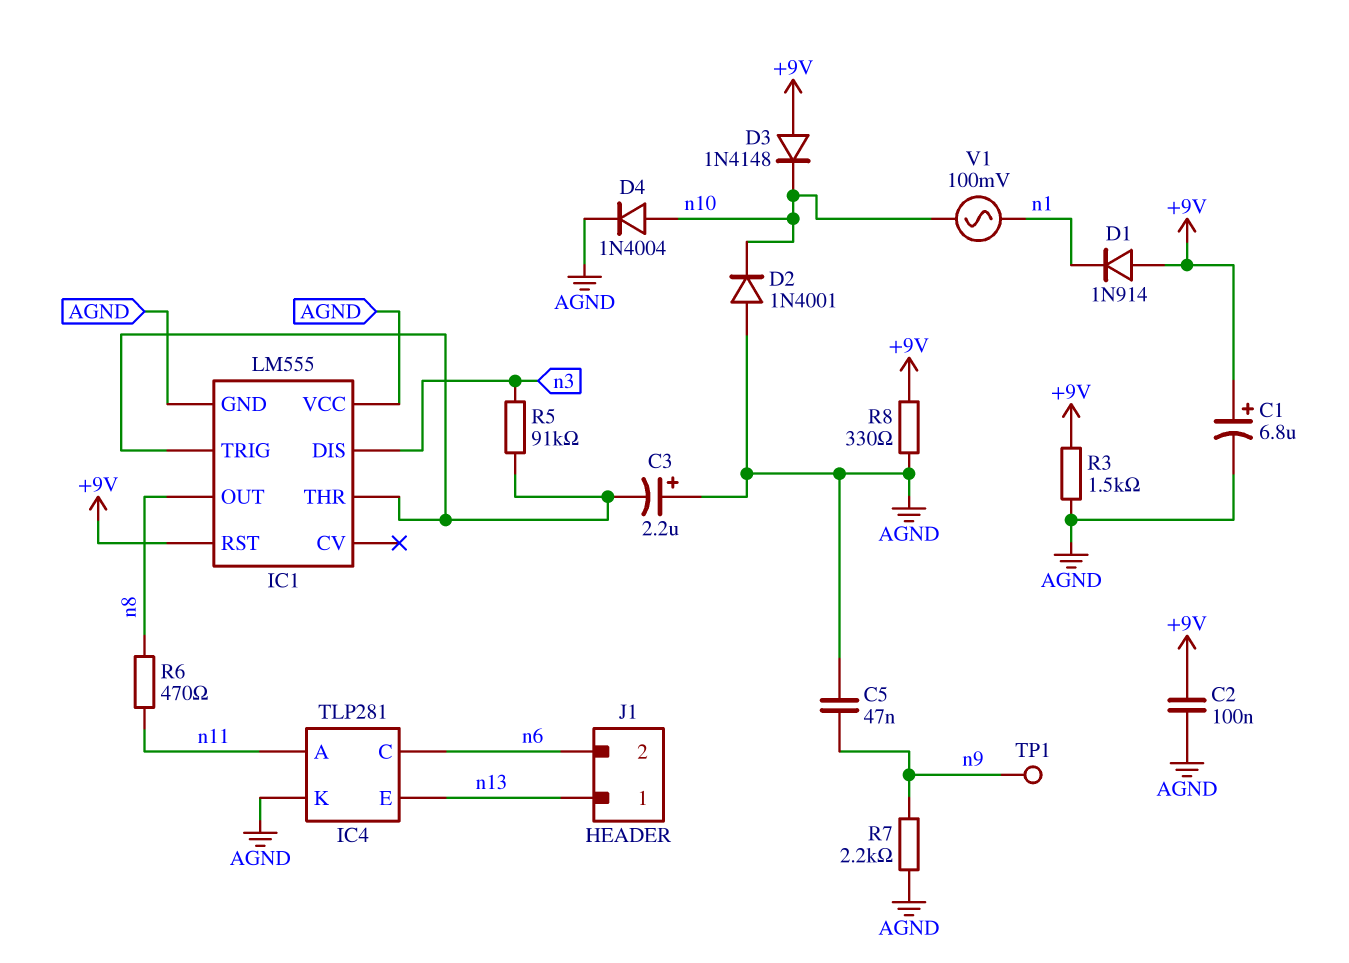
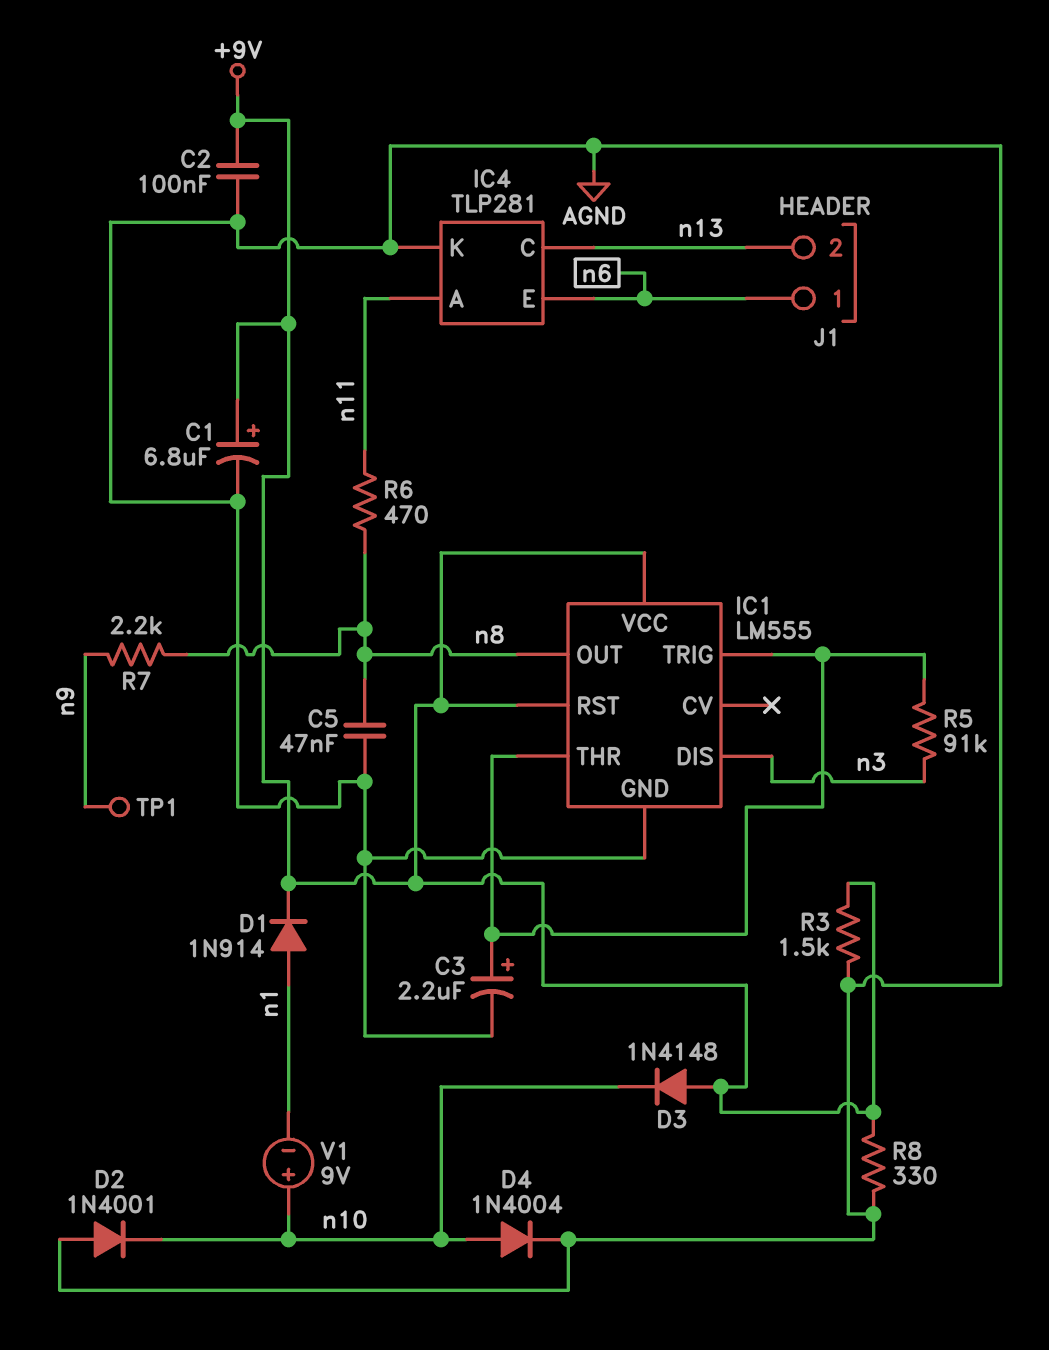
C3: 2.2uF (plus AGND, minus IC1/THR) -> 2.2uF (plus IC1/THR, minus AGND)
C5: 47nF (AGND, n9) -> 47nF (AGND, n8)
D1: diode 1N914 (A +9V, K n1) -> diode 1N914 (A n1, K +9V)
IC1 pin VCC: AGND -> +9V
IC4 pin C: n6 -> n13
IC4 pin E: n13 -> n6
J1 pin 1: n13 -> n6
J1 pin 2: n6 -> n13
R7: 2.2k (AGND, n9) -> 2.2k (n8, n9)
V1: AC 100mV (n1, n10) -> 9V (plus n10, minus n1)

